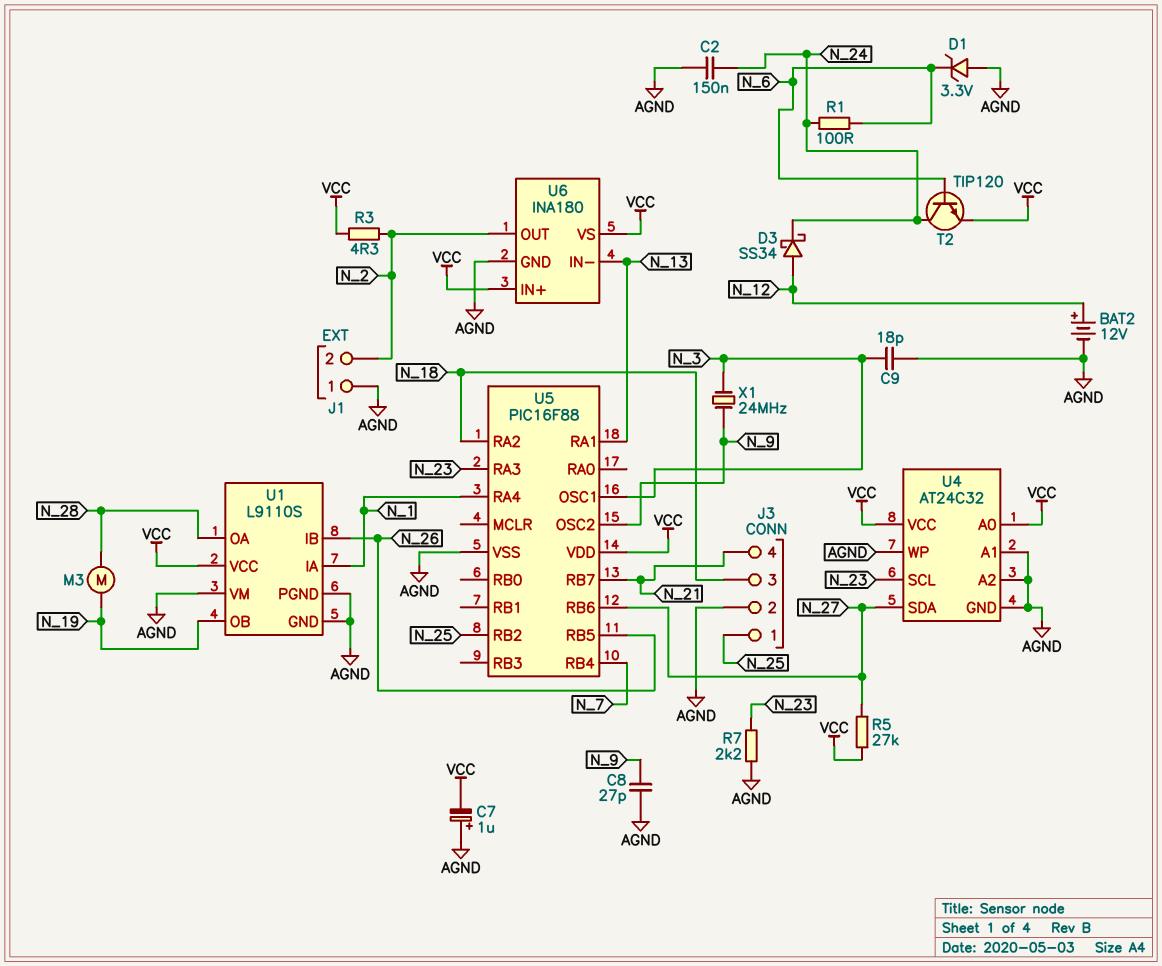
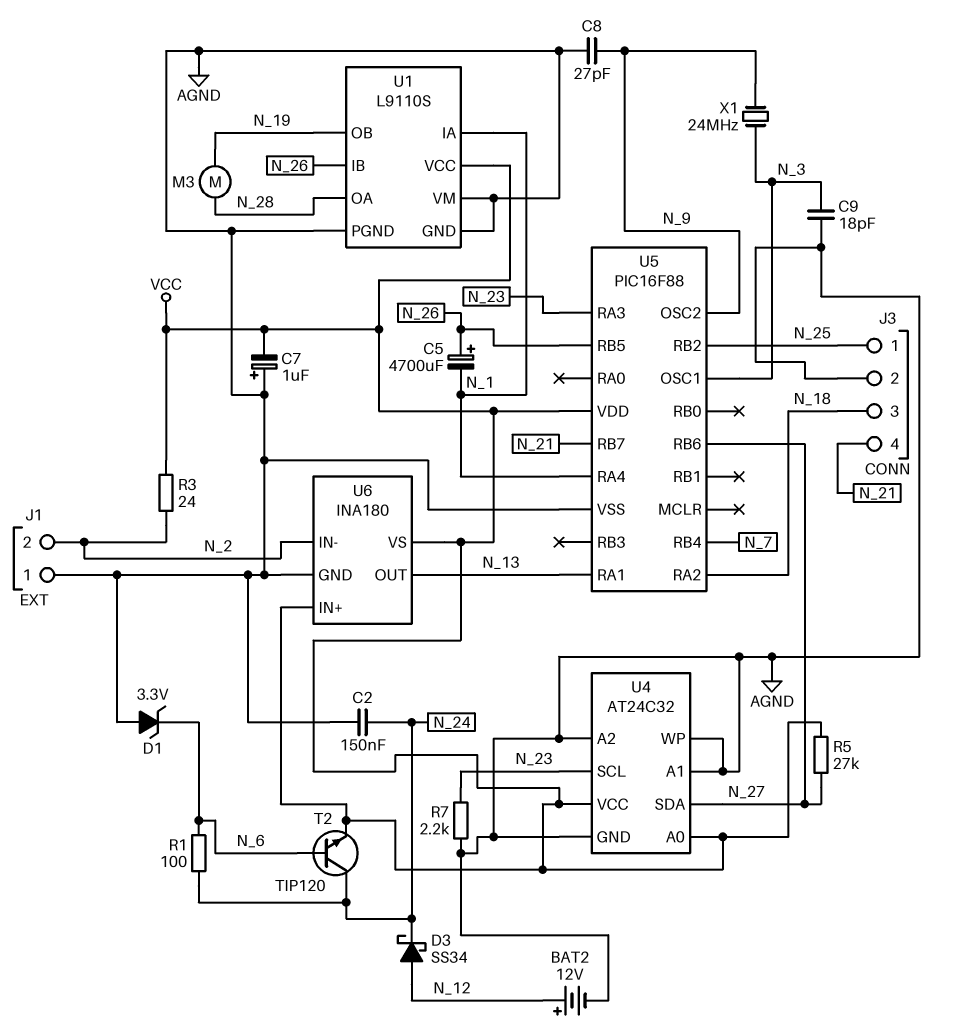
C5: none -> 4700uF (plus N_26, minus N_1)
R3: 4.3 (N_2, VCC) -> 24 (N_2, VCC)
U6 pin IN-: N_13 -> N_2
U6 pin OUT: N_2 -> N_13

